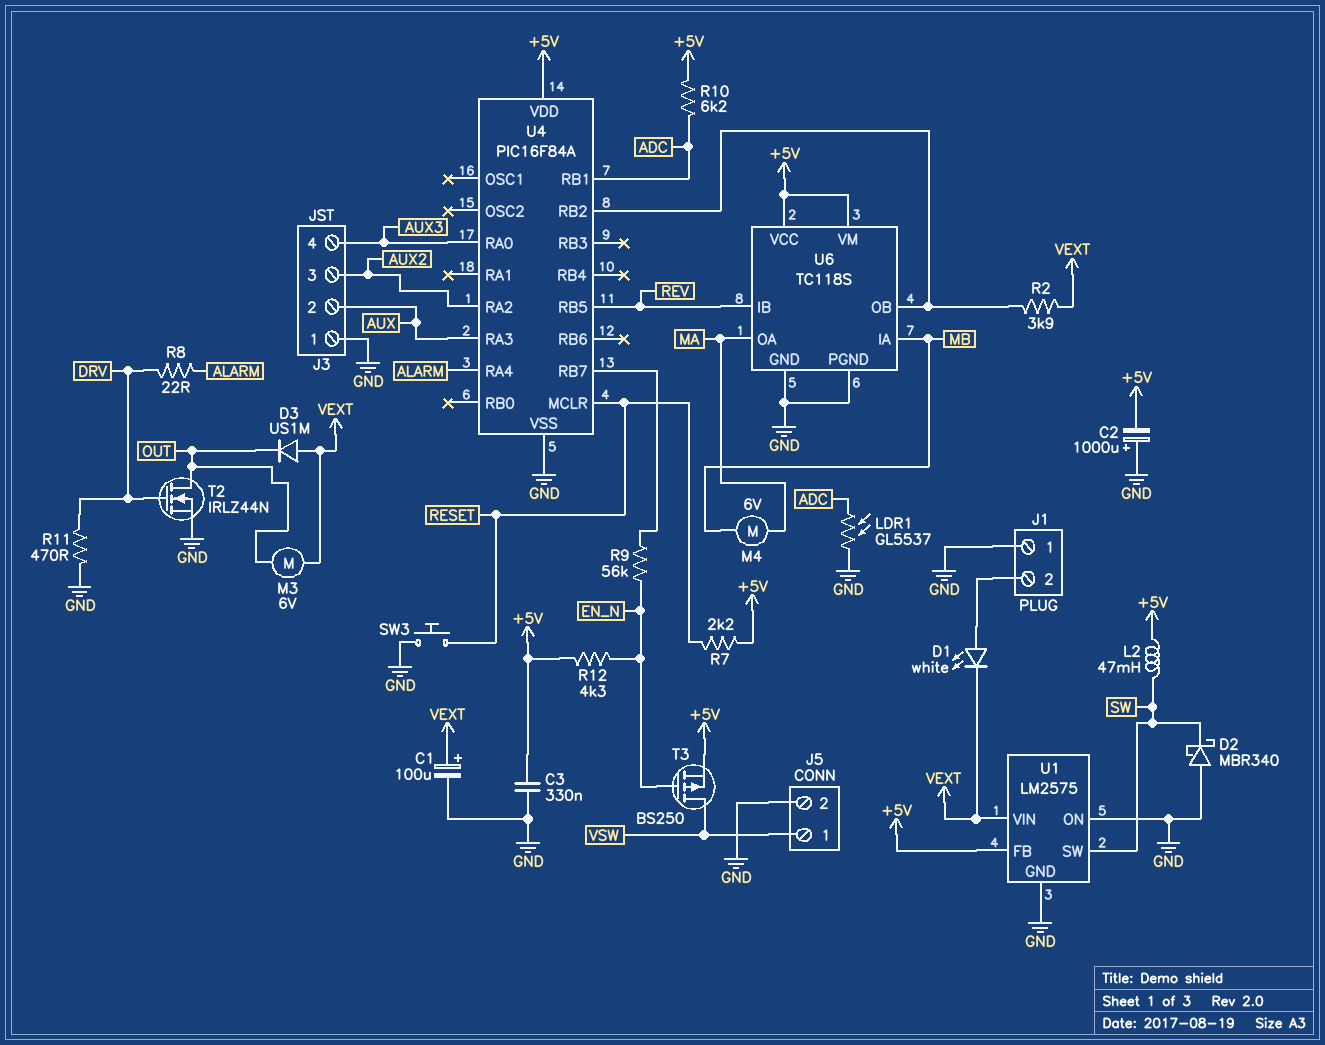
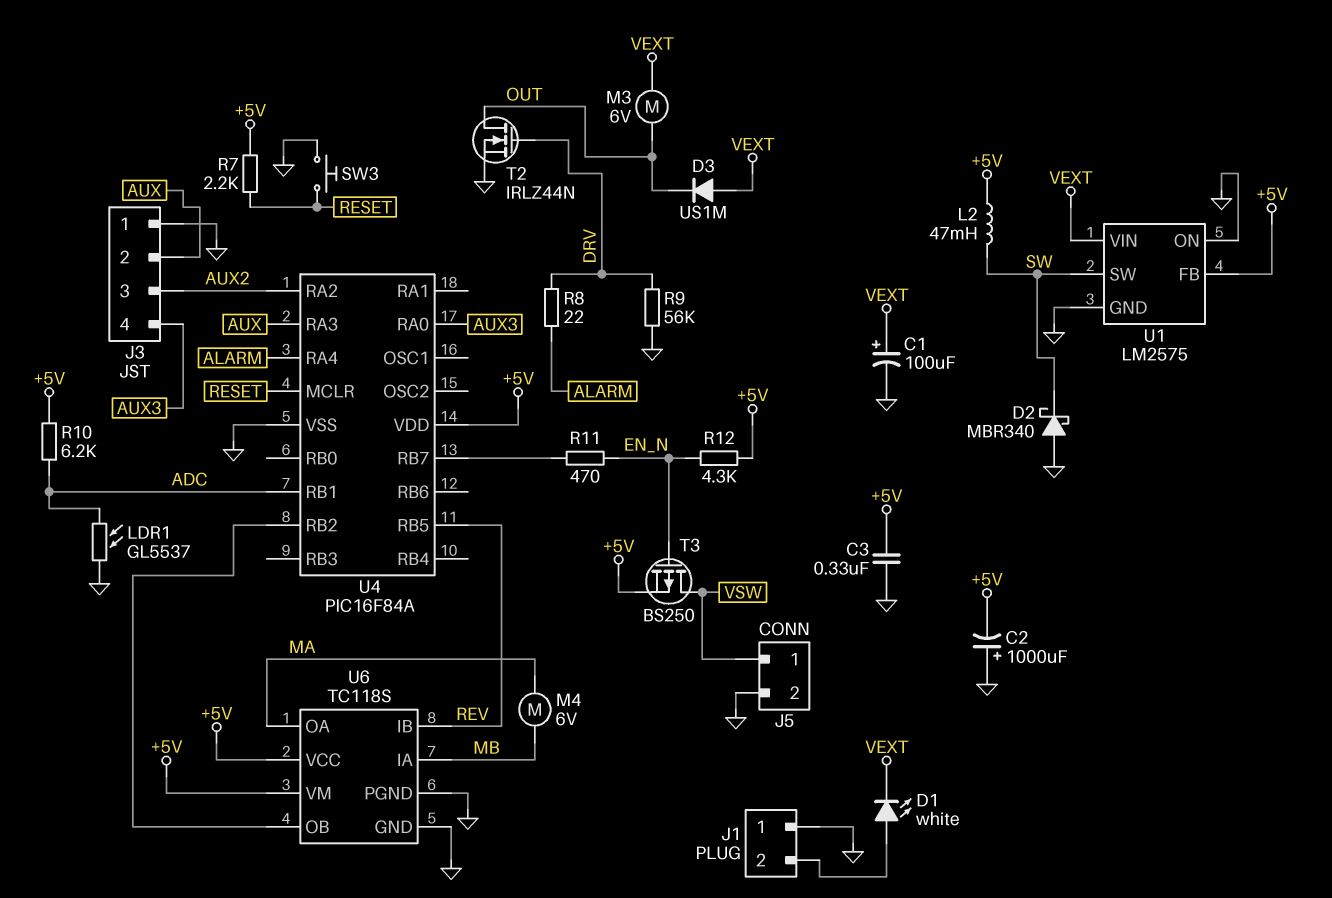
R2: 3.9k (U4/RB2, VEXT) -> none
R9: 56k (EN_N, U4/RB7) -> 56k (DRV, GND)
R11: 470 (DRV, GND) -> 470 (EN_N, U4/RB7)

